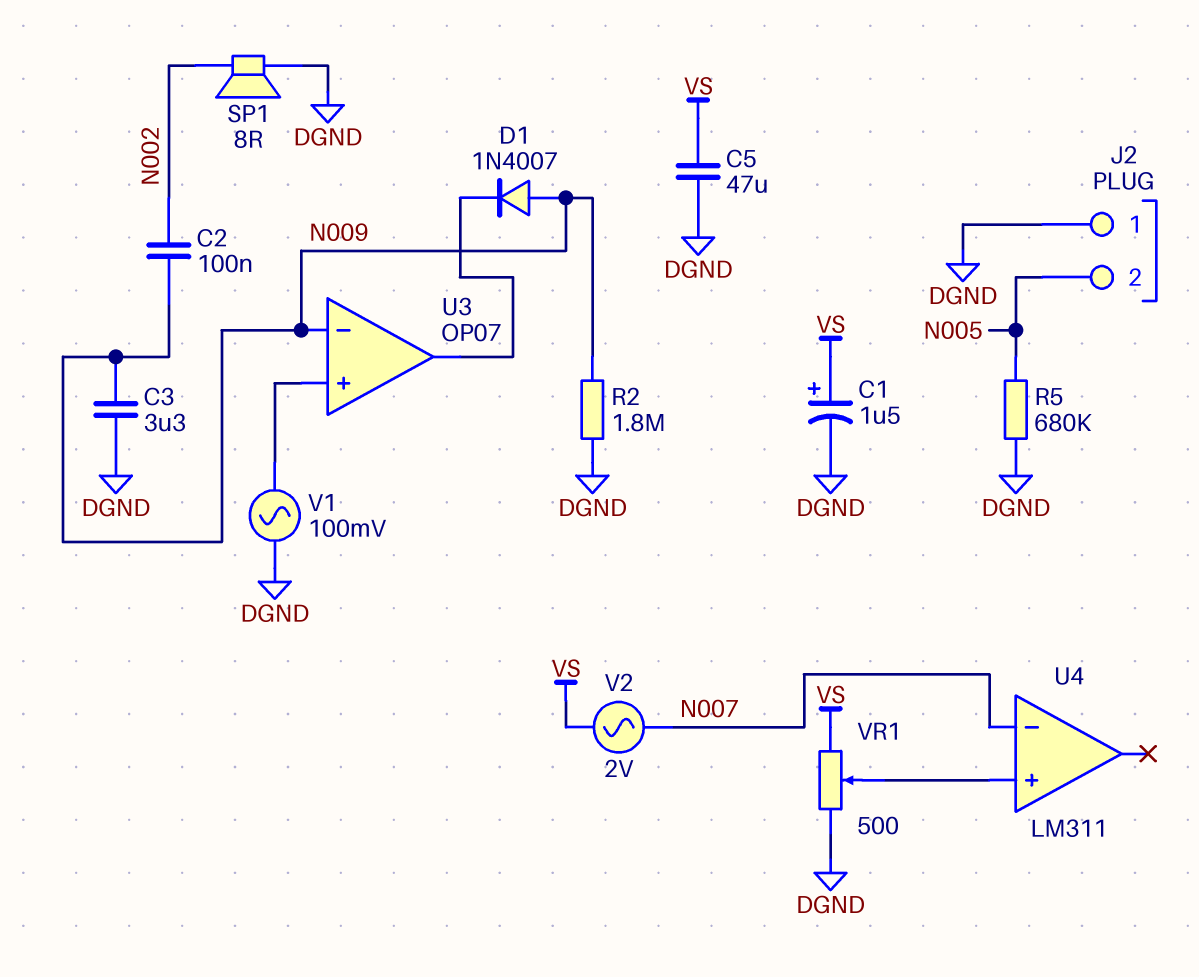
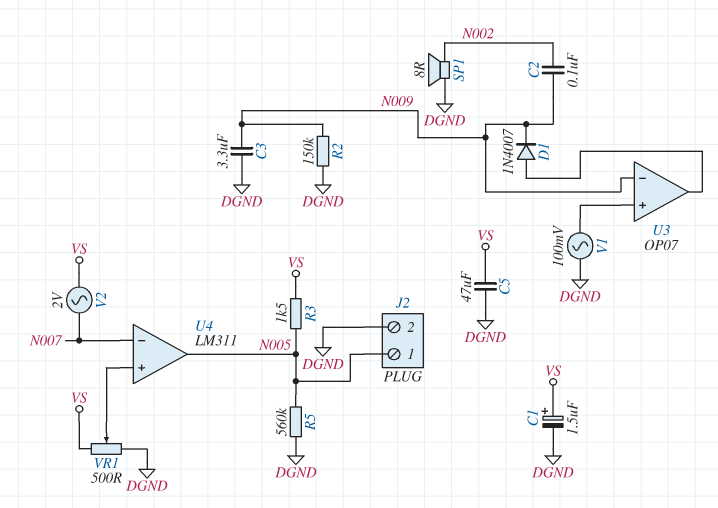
D1: diode 1N4007 (A N009, K U3/out) -> diode 1N4007 (A U3/out, K N009)
J2 pin 1: DGND -> N005
J2 pin 2: N005 -> DGND
R2: 1.8M (DGND, N009) -> 150k (DGND, N009)
R3: none -> 1.5k (N005, VS)
R5: 680k (DGND, N005) -> 560k (DGND, N005)
U4 pin out: none -> N005

